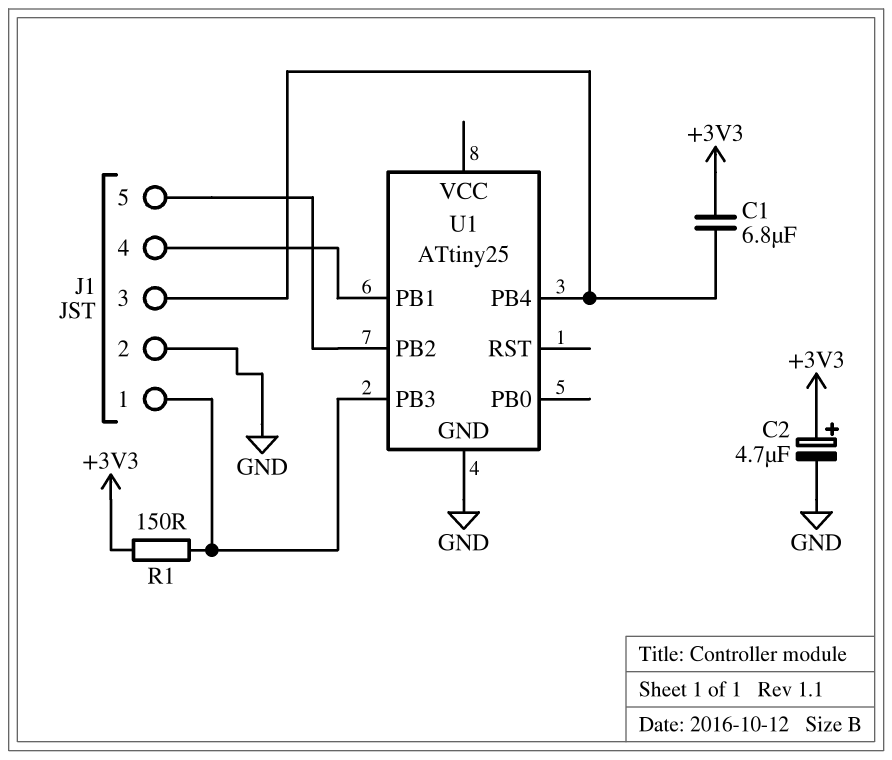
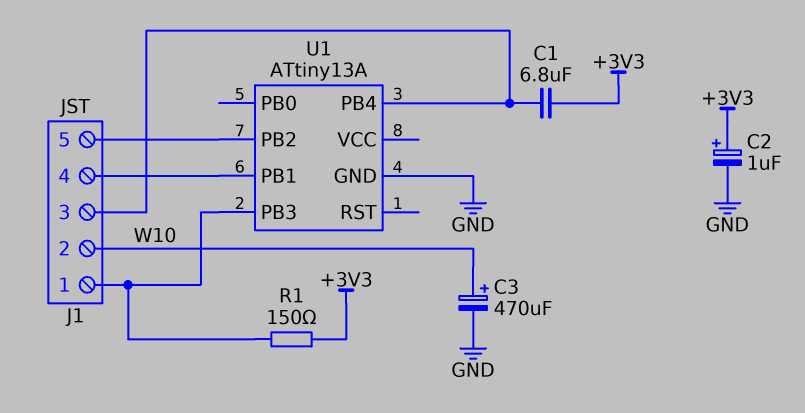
C2: 4.7uF (plus +3V3, minus GND) -> 1uF (plus +3V3, minus GND)
C3: none -> 470uF (plus W10, minus GND)
J1 pin 2: GND -> W10
U1: ATtiny25 -> ATtiny13A

